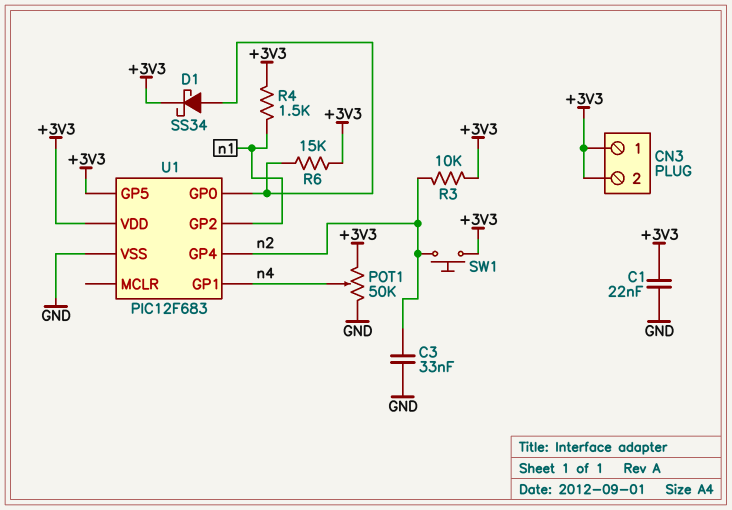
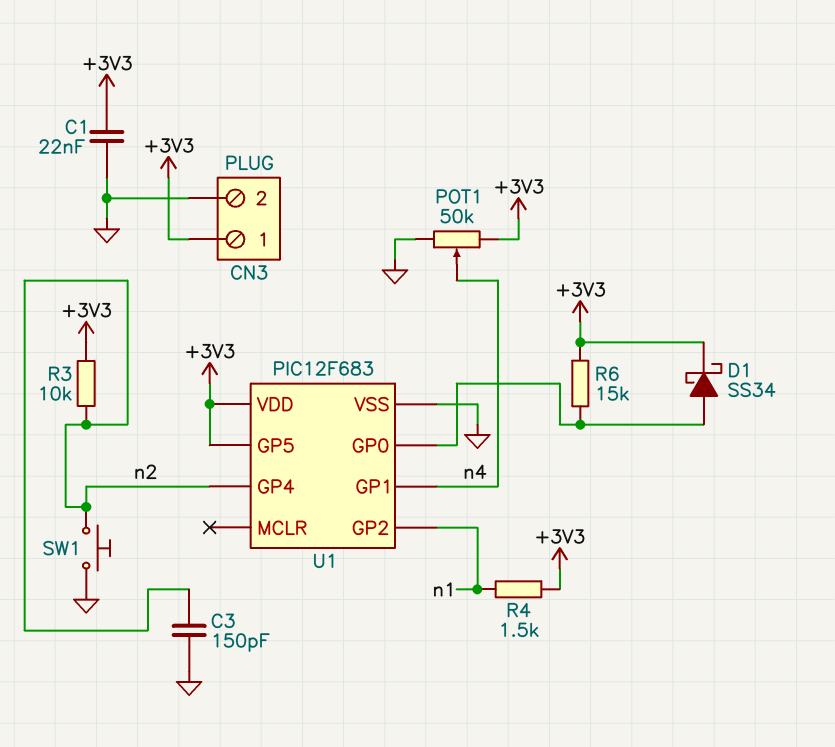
C3: 33nF (GND, n2) -> 150pF (GND, n2)
CN3 pin 2: +3V3 -> GND
SW1: button (+3V3, n2) -> button (GND, n2)

